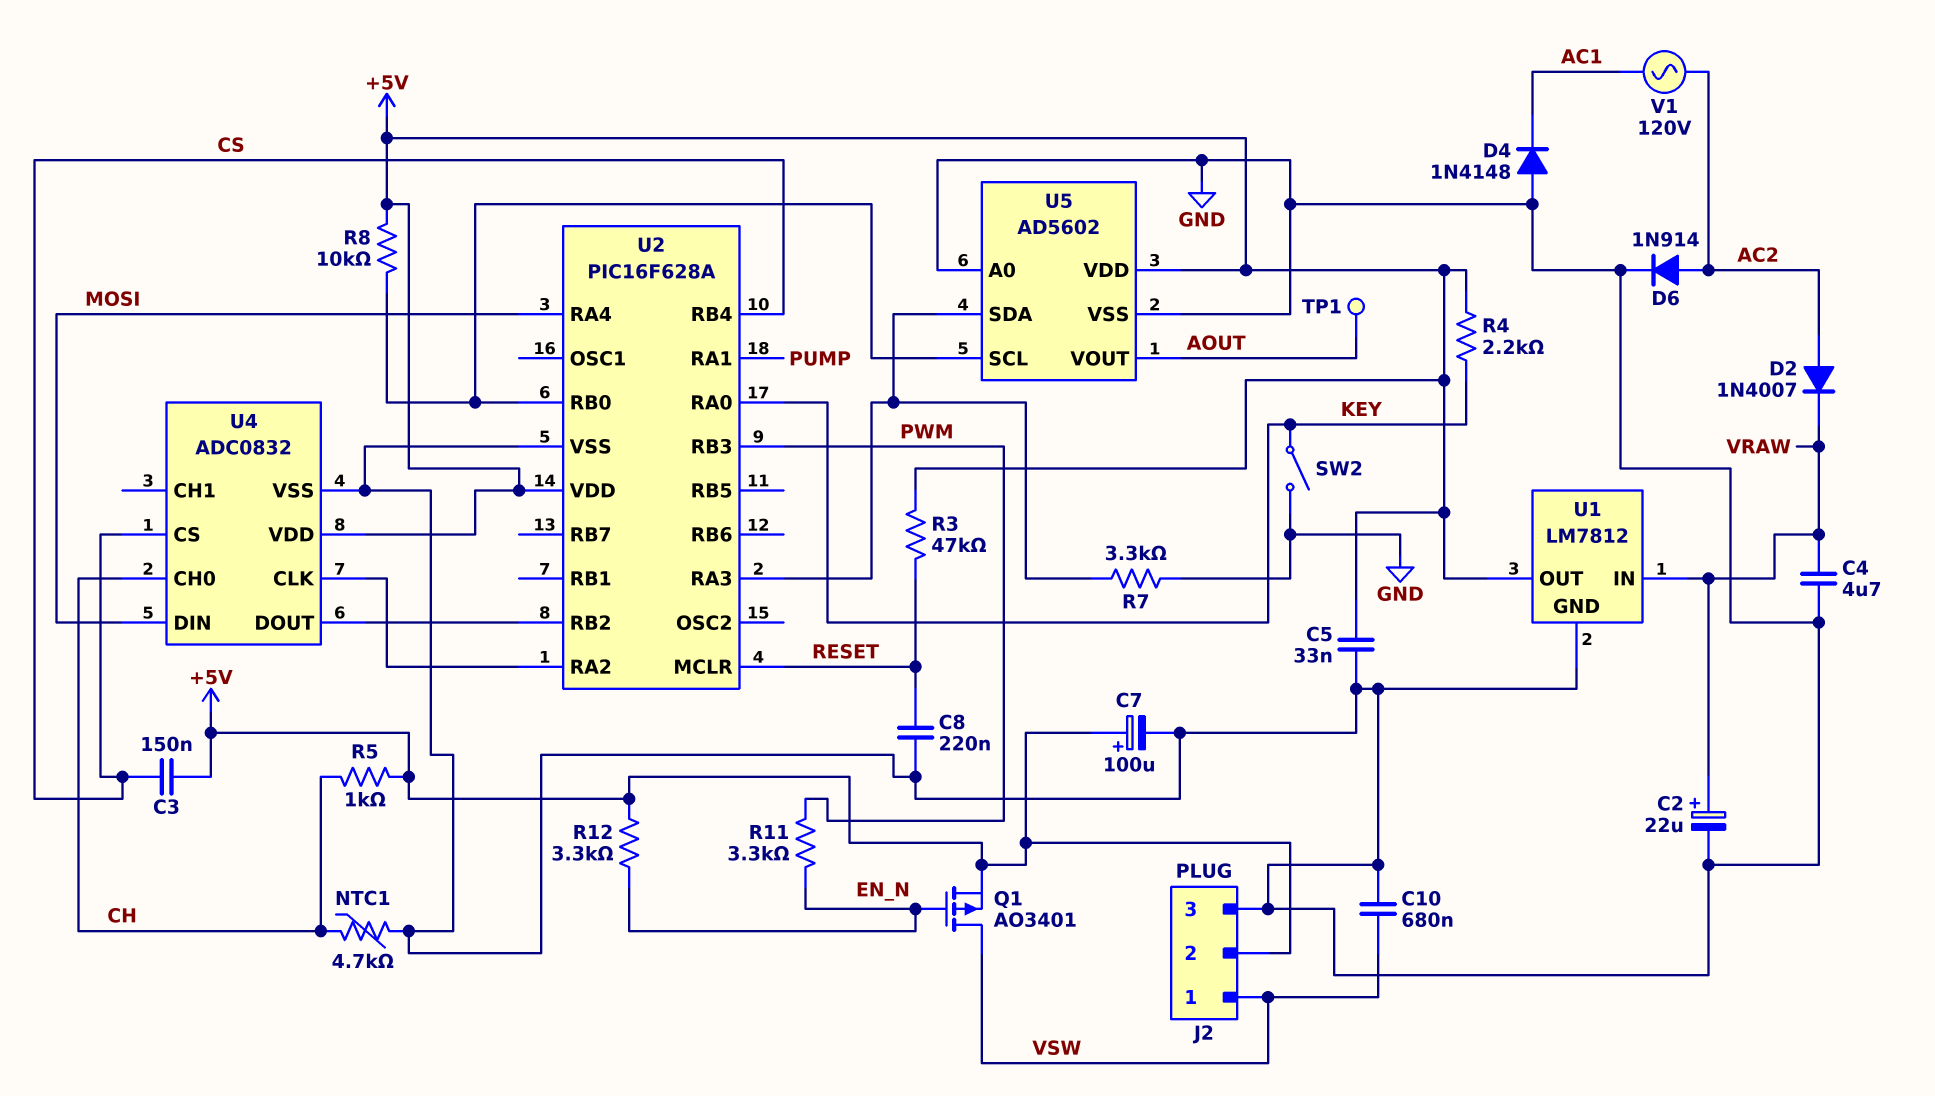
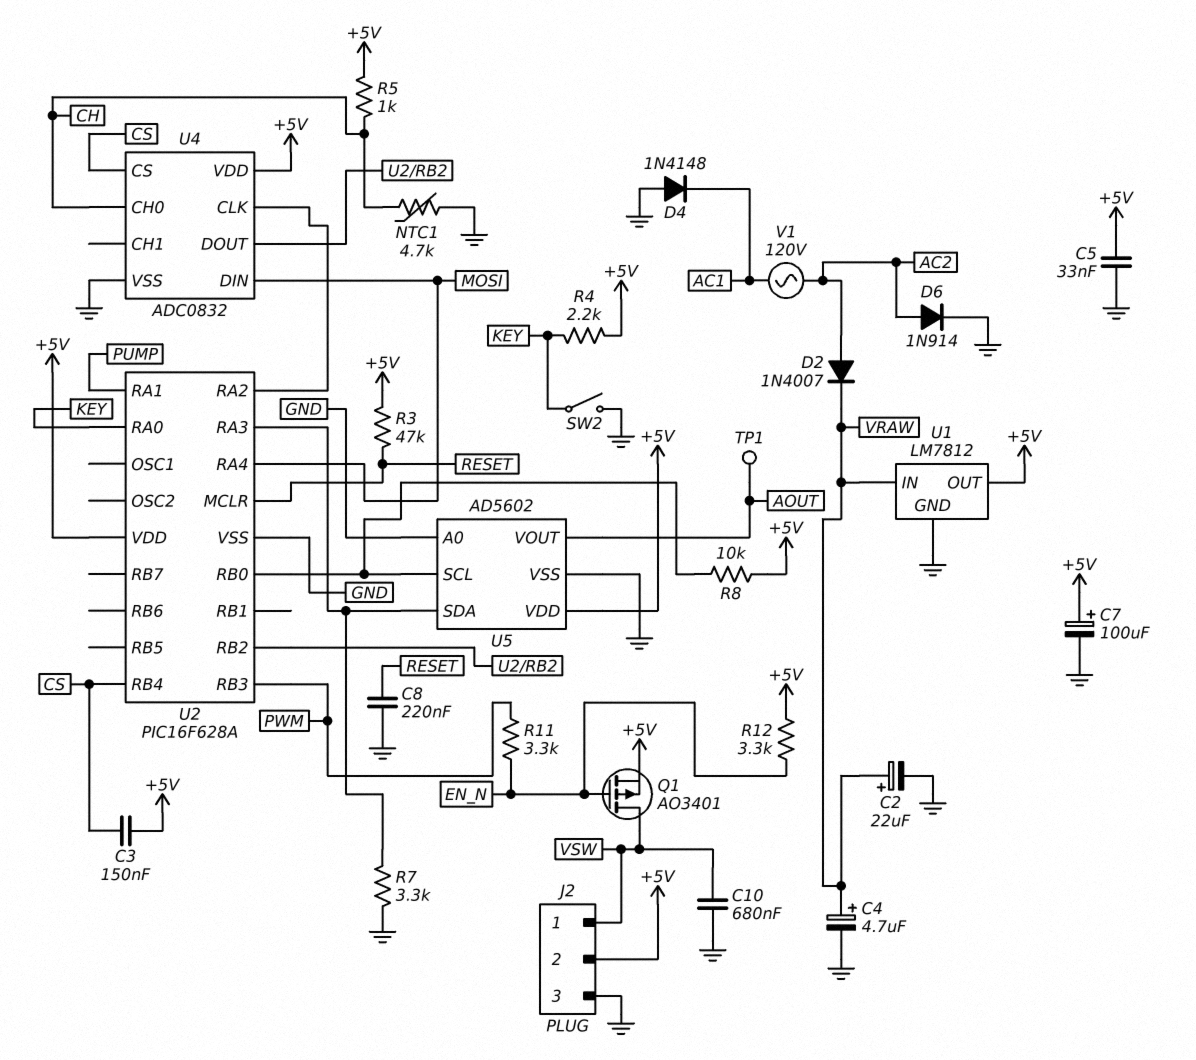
C4: 4.7uF (GND, VRAW) -> 4.7uF (plus VRAW, minus GND)

